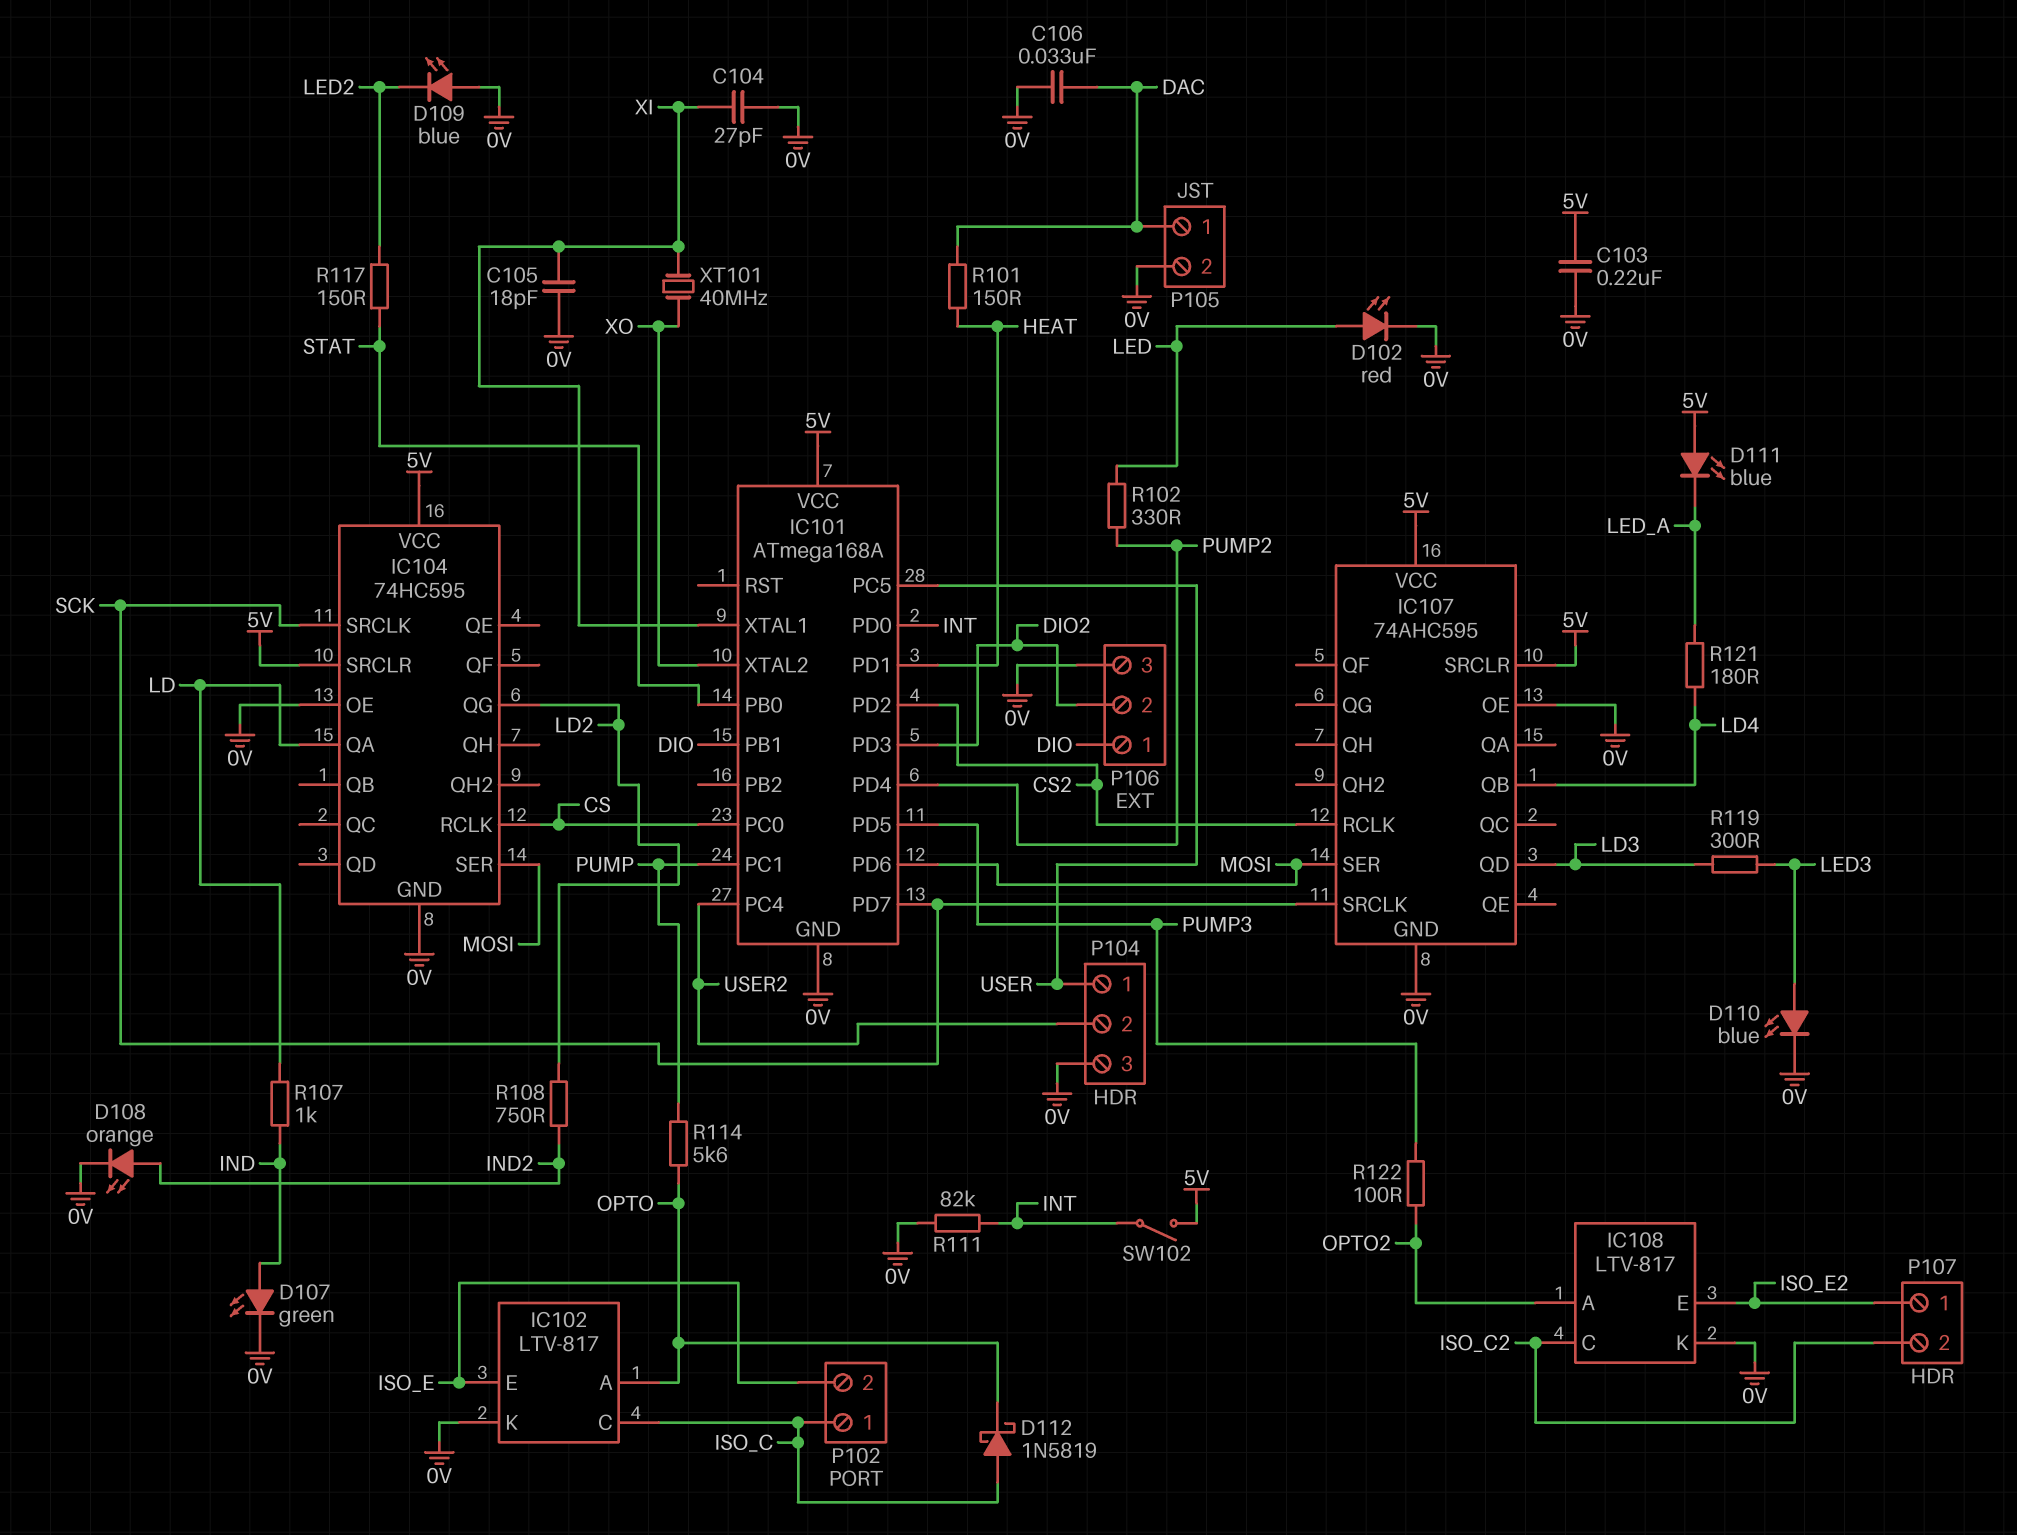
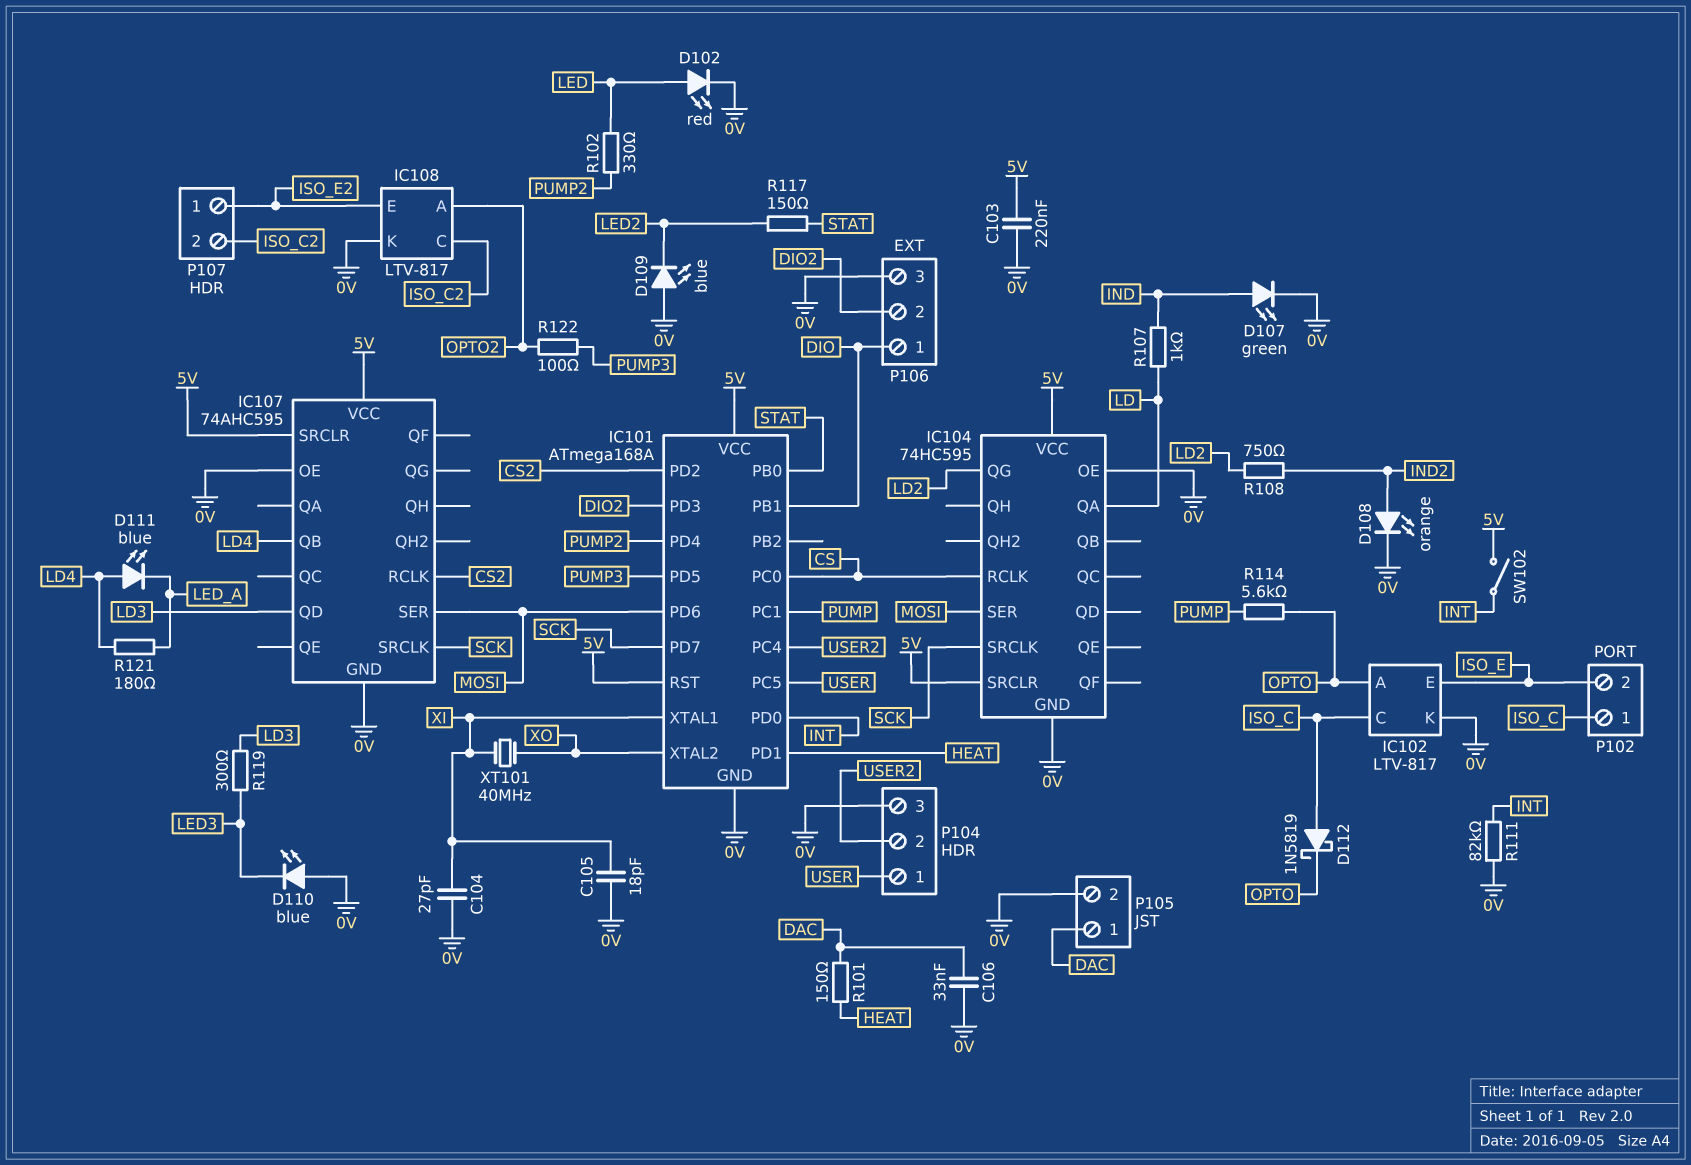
D110: LED blue (A LED3, K 0V) -> LED blue (A 0V, K LED3)
D111: LED blue (A 5V, K LED_A) -> LED blue (A LD4, K LED_A)
IC101 pin RST: none -> 5V

